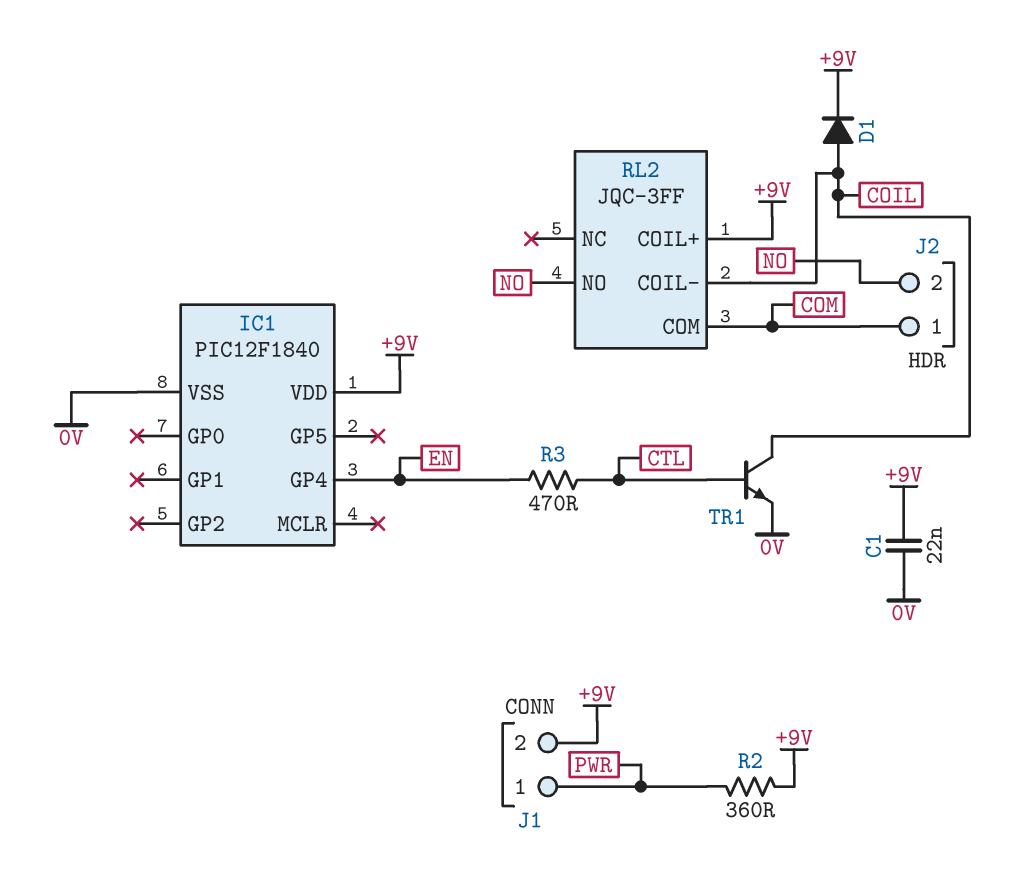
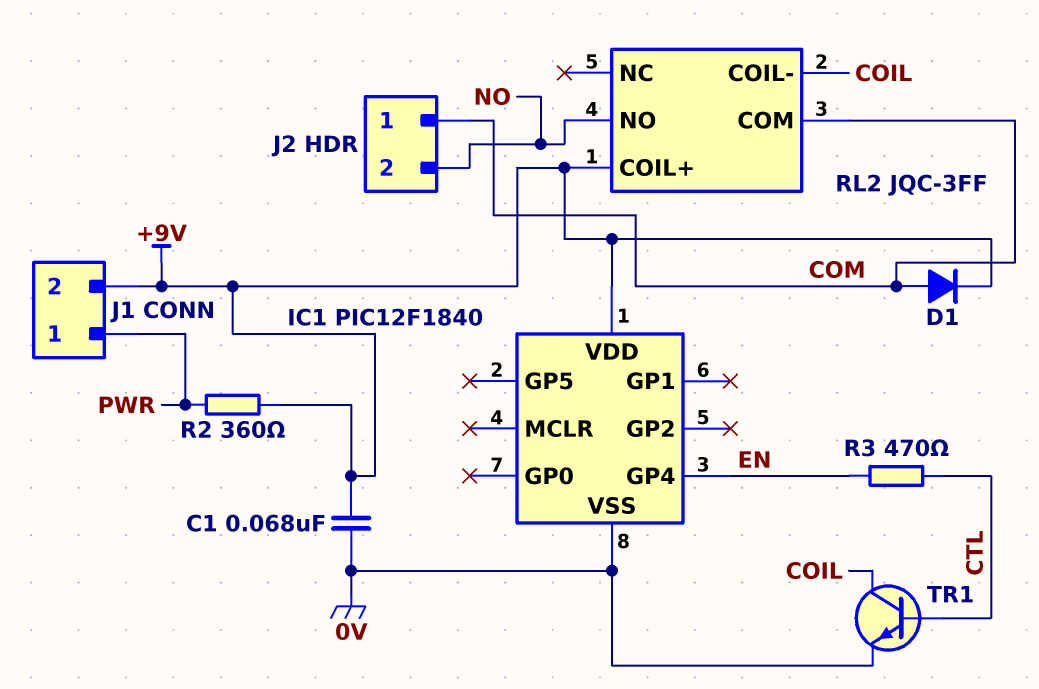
C1: 22nF (+9V, 0V) -> 68nF (+9V, 0V)
D1: diode (A COIL, K +9V) -> diode (A COM, K +9V)

